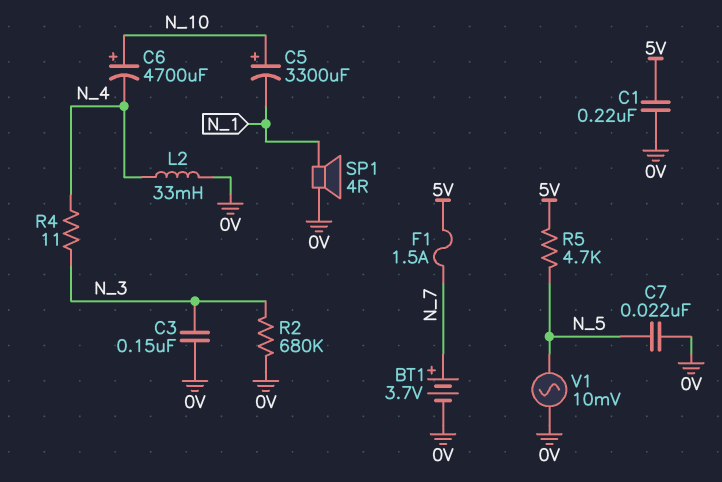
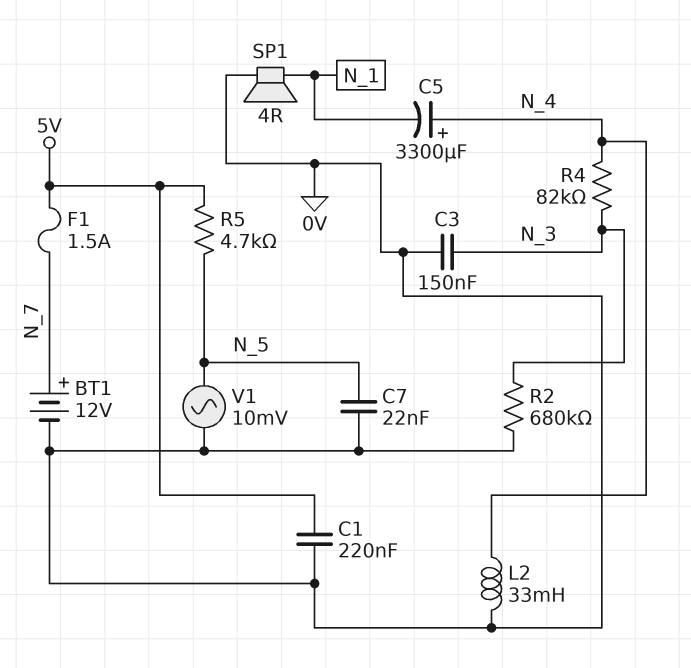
BT1: 3.7V (plus N_7, minus 0V) -> 12V (plus N_7, minus 0V)
C5: 3300uF (plus N_10, minus N_1) -> 3300uF (plus N_4, minus N_1)
C6: 4700uF (plus N_10, minus N_4) -> none
R4: 11 (N_3, N_4) -> 82k (N_3, N_4)

